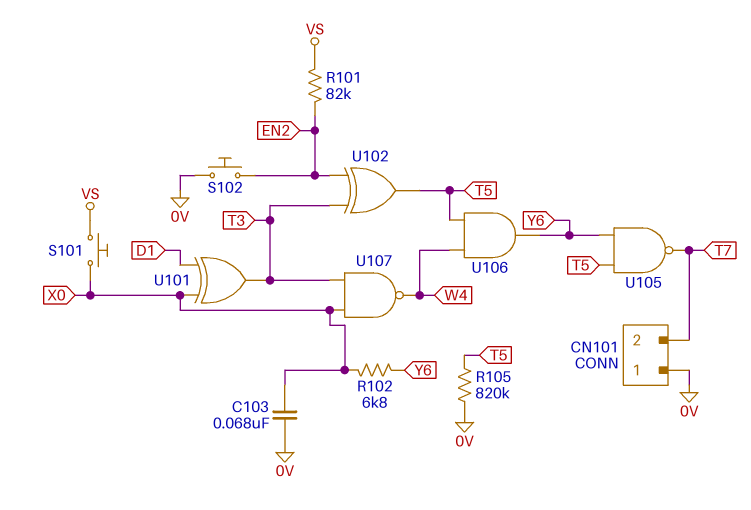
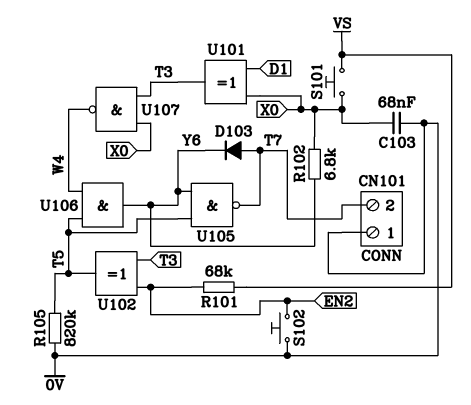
D103: none -> diode (A T7, K Y6)
R101: 82k (EN2, VS) -> 68k (EN2, VS)

